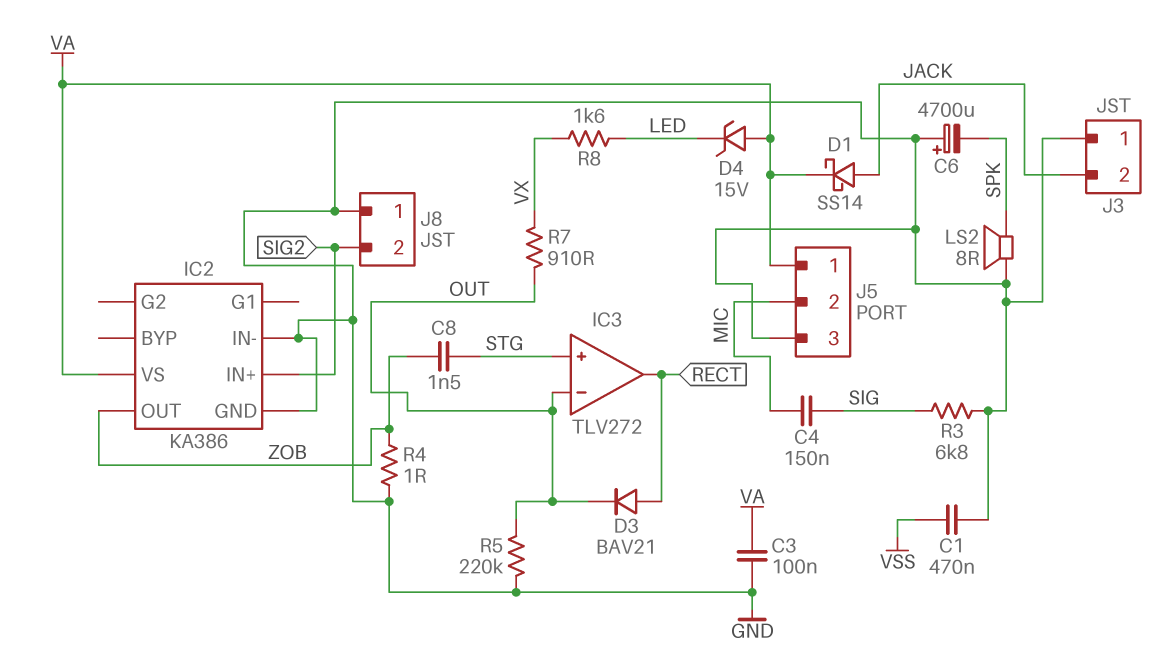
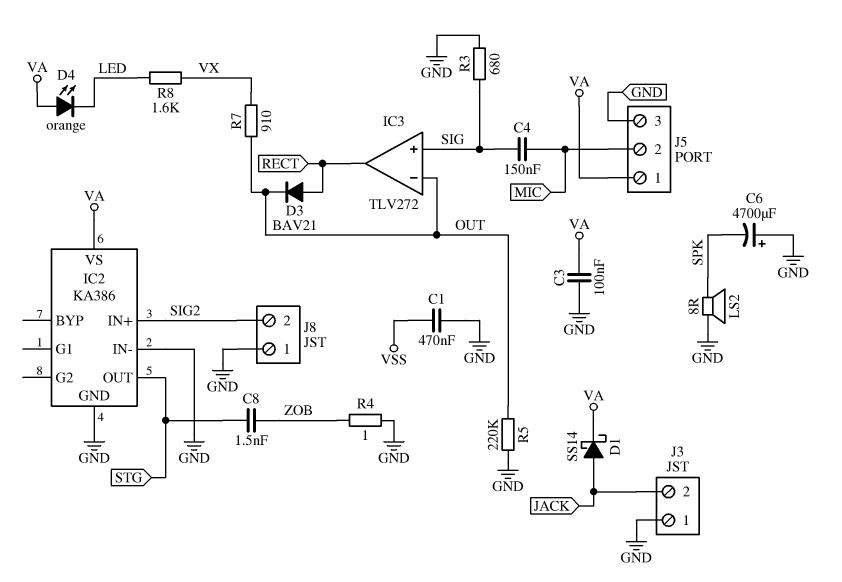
D4: zener 15V (A VA, K LED) -> LED orange (A VA, K LED)
IC2 pin OUT: ZOB -> STG
IC3 pin in+: STG -> SIG
R3: 6.8k (GND, SIG) -> 680 (GND, SIG)

